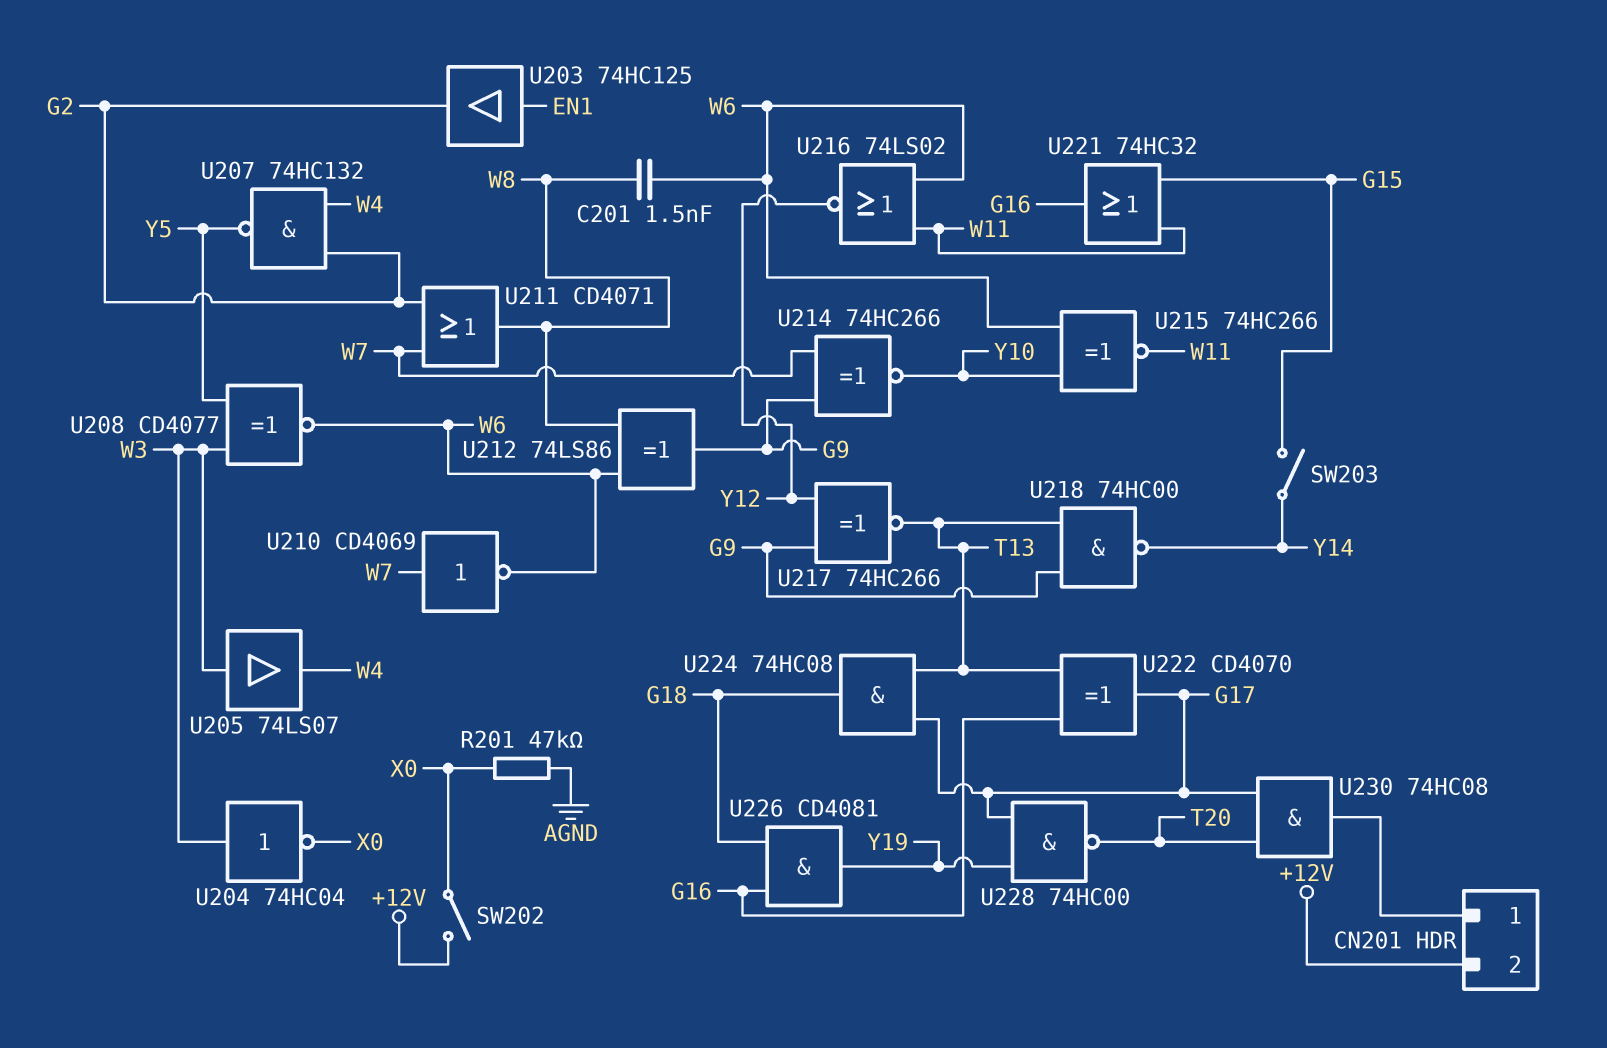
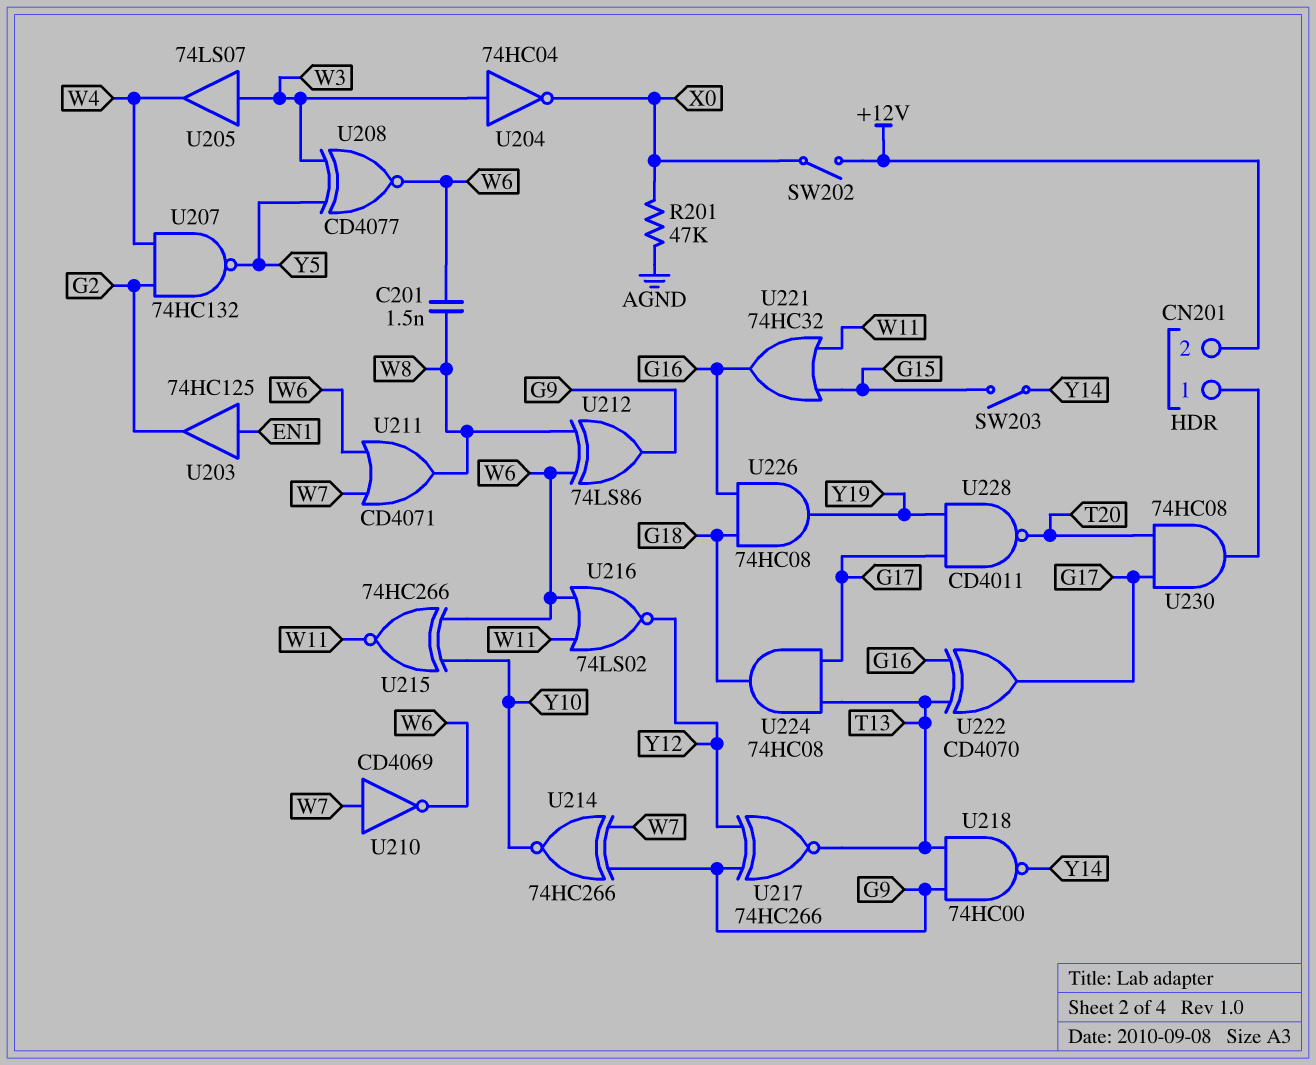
U211: OR CD4071 (in G2, in W7, out W8) -> OR CD4071 (in W6, in W7, out W8)
U226: AND CD4081 (in G16, in G18, out Y19) -> AND 74HC08 (in G16, in G18, out Y19)
U228: NAND 74HC00 (in G17, in Y19, out T20) -> NAND CD4011 (in G17, in Y19, out T20)

